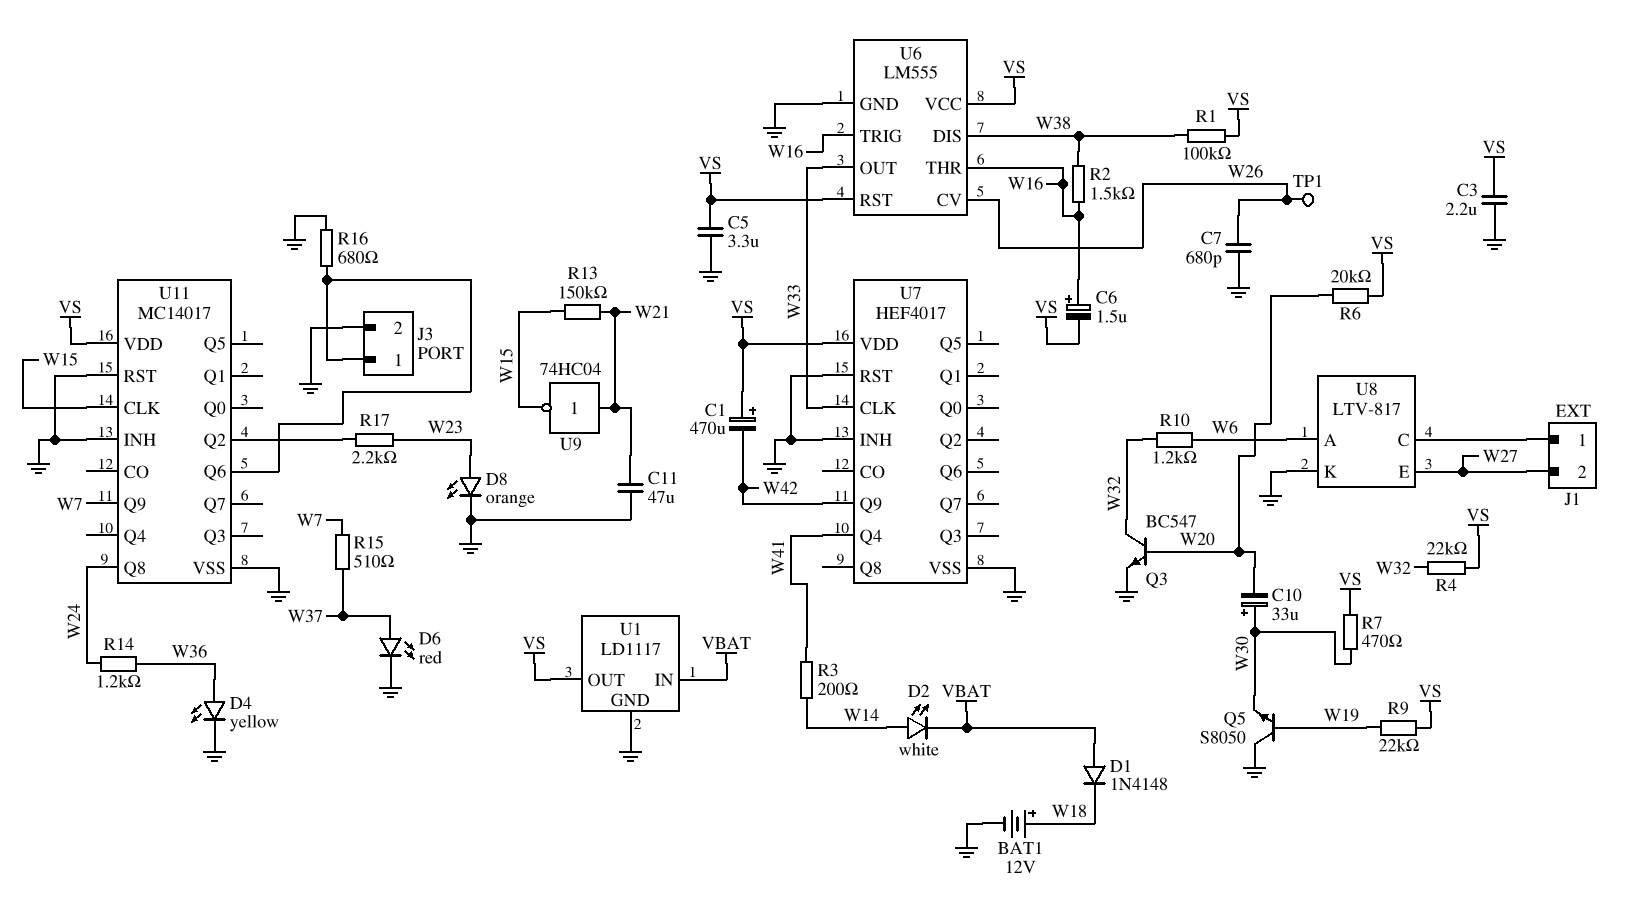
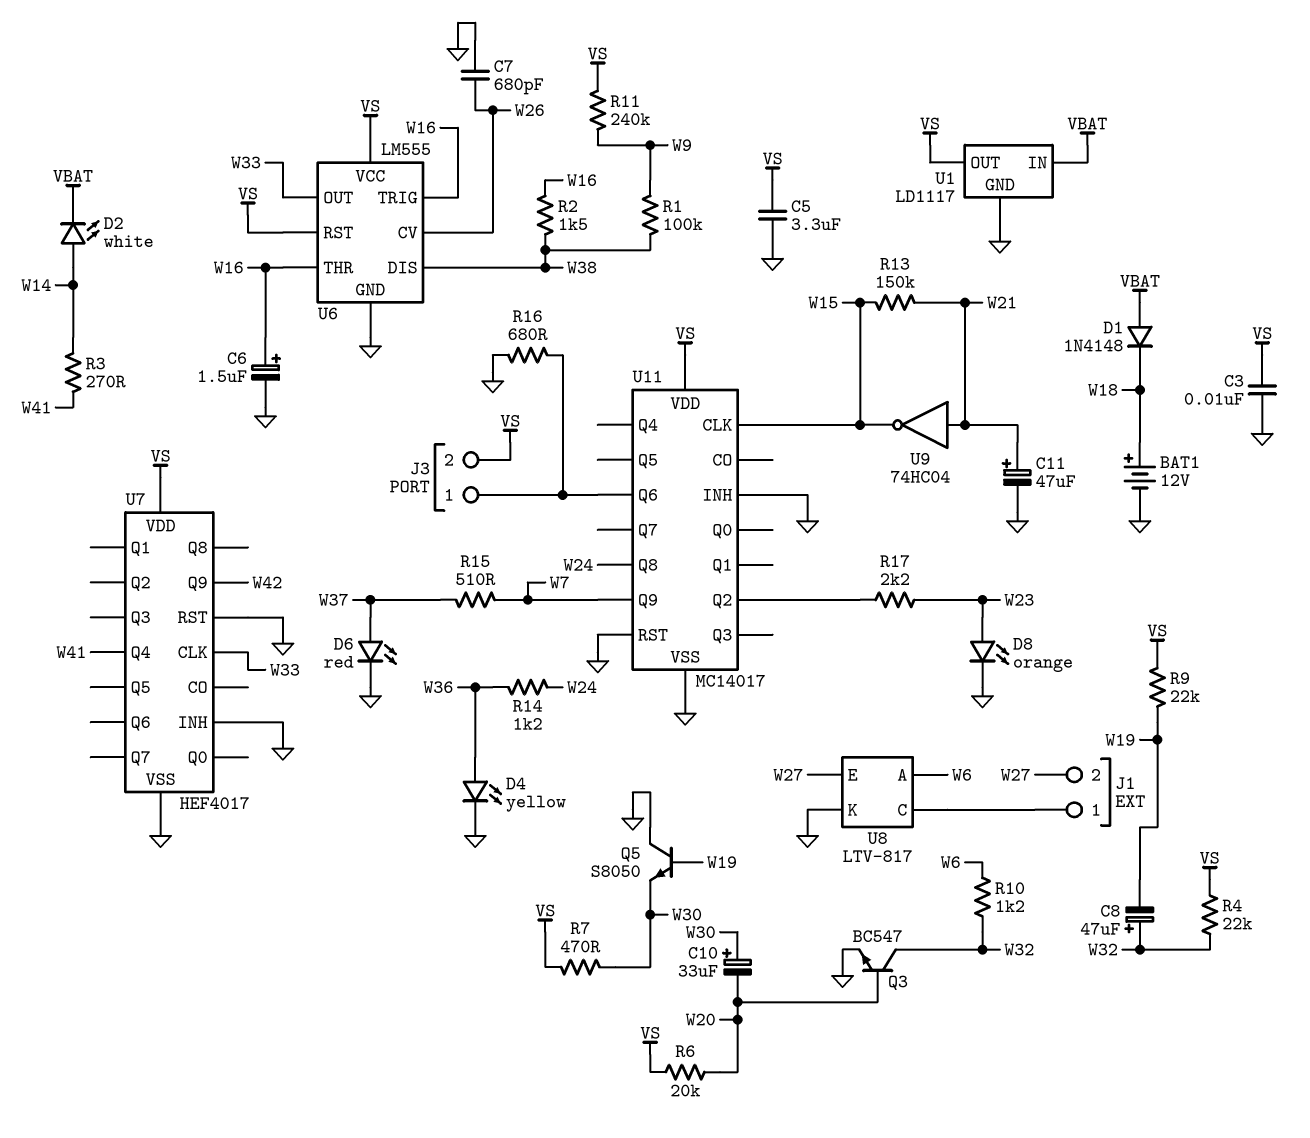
C1: 470uF (plus VS, minus W42) -> none
C3: 2.2uF (GND, VS) -> 10nF (GND, VS)
C6: 1.5uF (plus W16, minus VS) -> 1.5uF (plus W16, minus GND)
C8: none -> 47uF (plus W32, minus W19)
C11: 47uF (GND, W21) -> 47uF (plus W21, minus GND)
J3 pin 2: GND -> VS
R1: 100k (VS, W38) -> 100k (W9, W38)
R3: 200 (W14, W41) -> 270 (W14, W41)
R11: none -> 240k (VS, W9)
TP1: test point (W26) -> none

